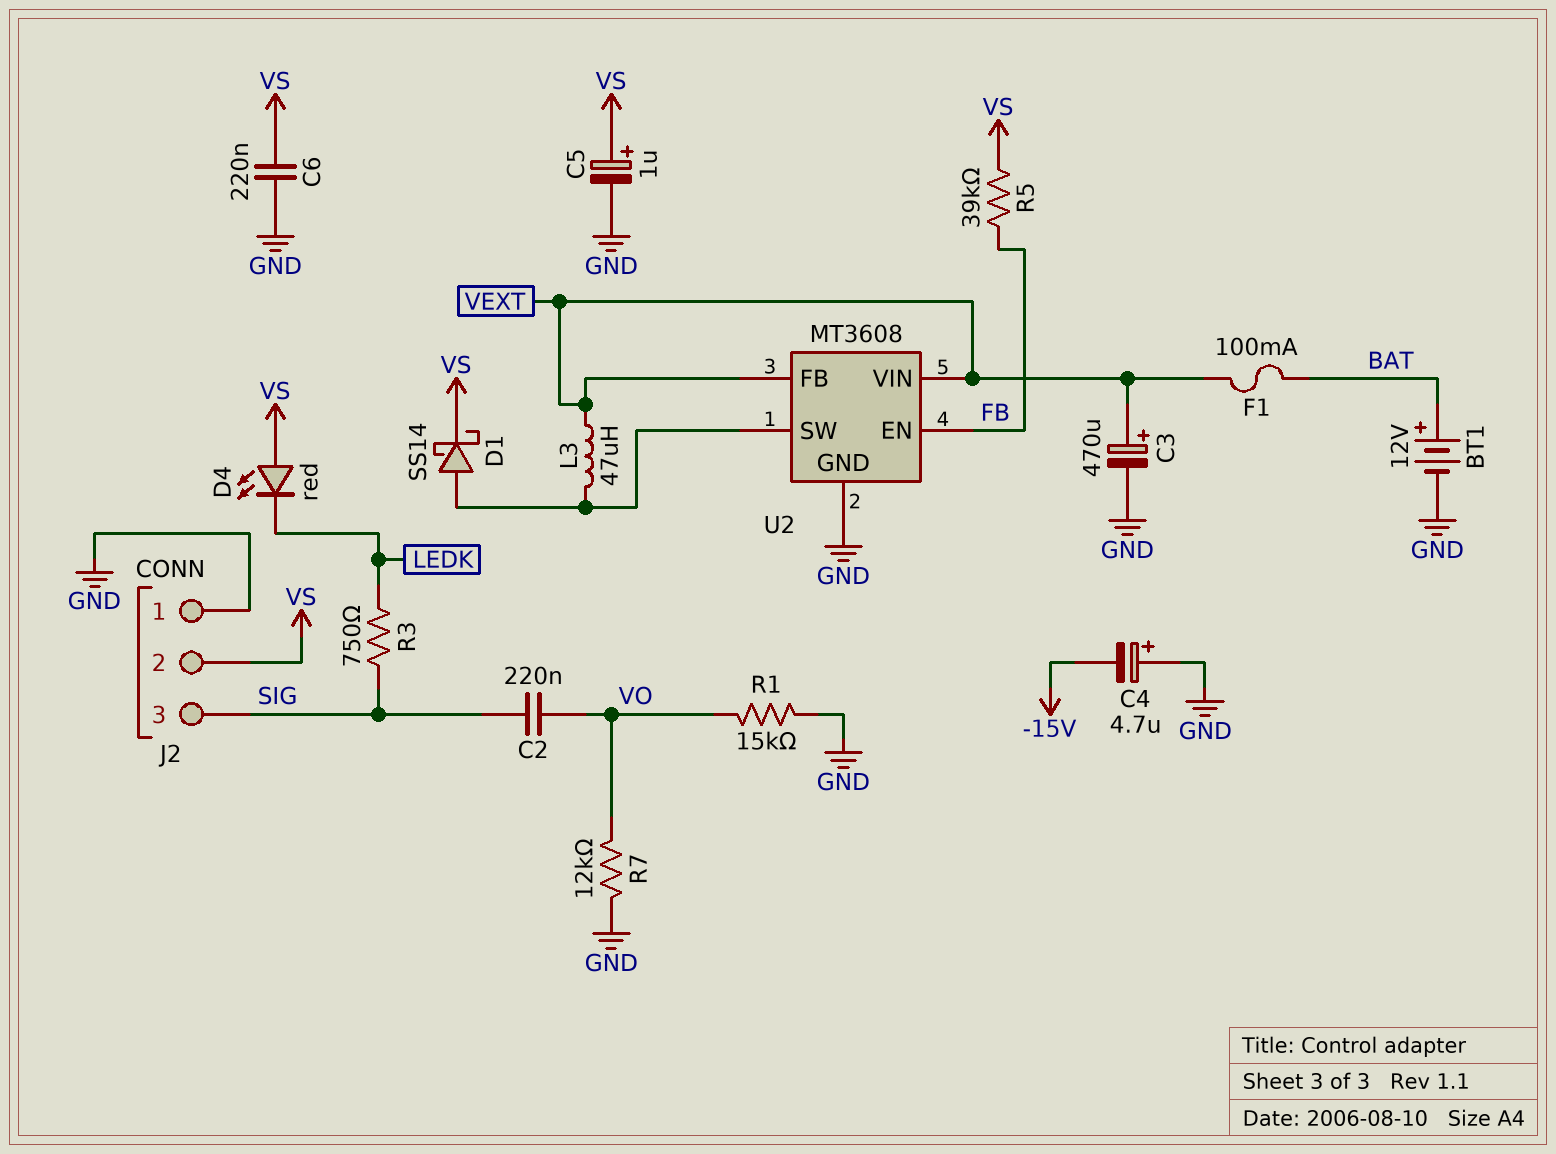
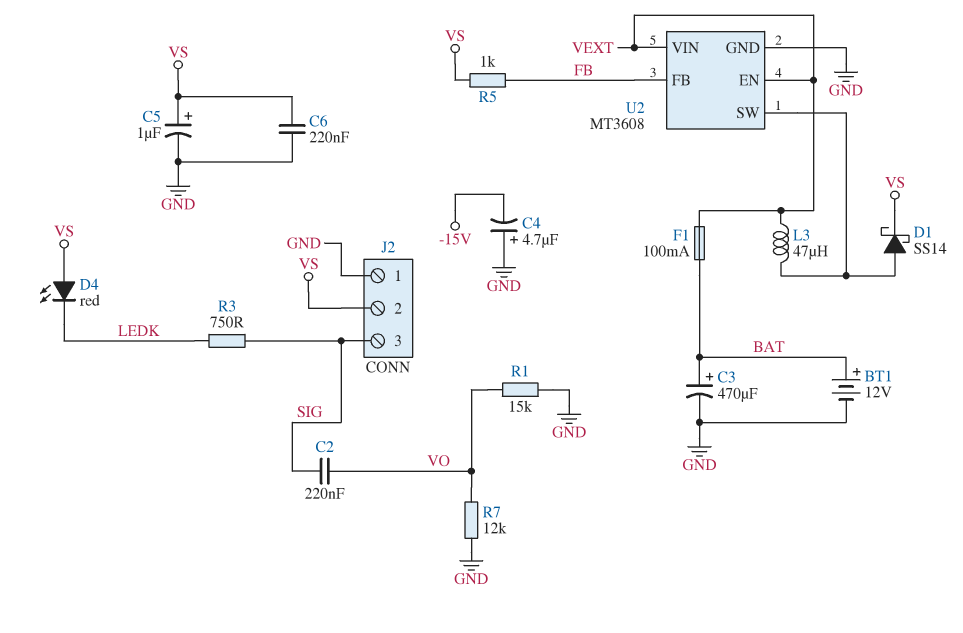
C3: 470uF (plus VEXT, minus GND) -> 470uF (plus BAT, minus GND)
R5: 39k (FB, VS) -> 1k (FB, VS)
U2 pin EN: FB -> VEXT
U2 pin FB: VEXT -> FB

